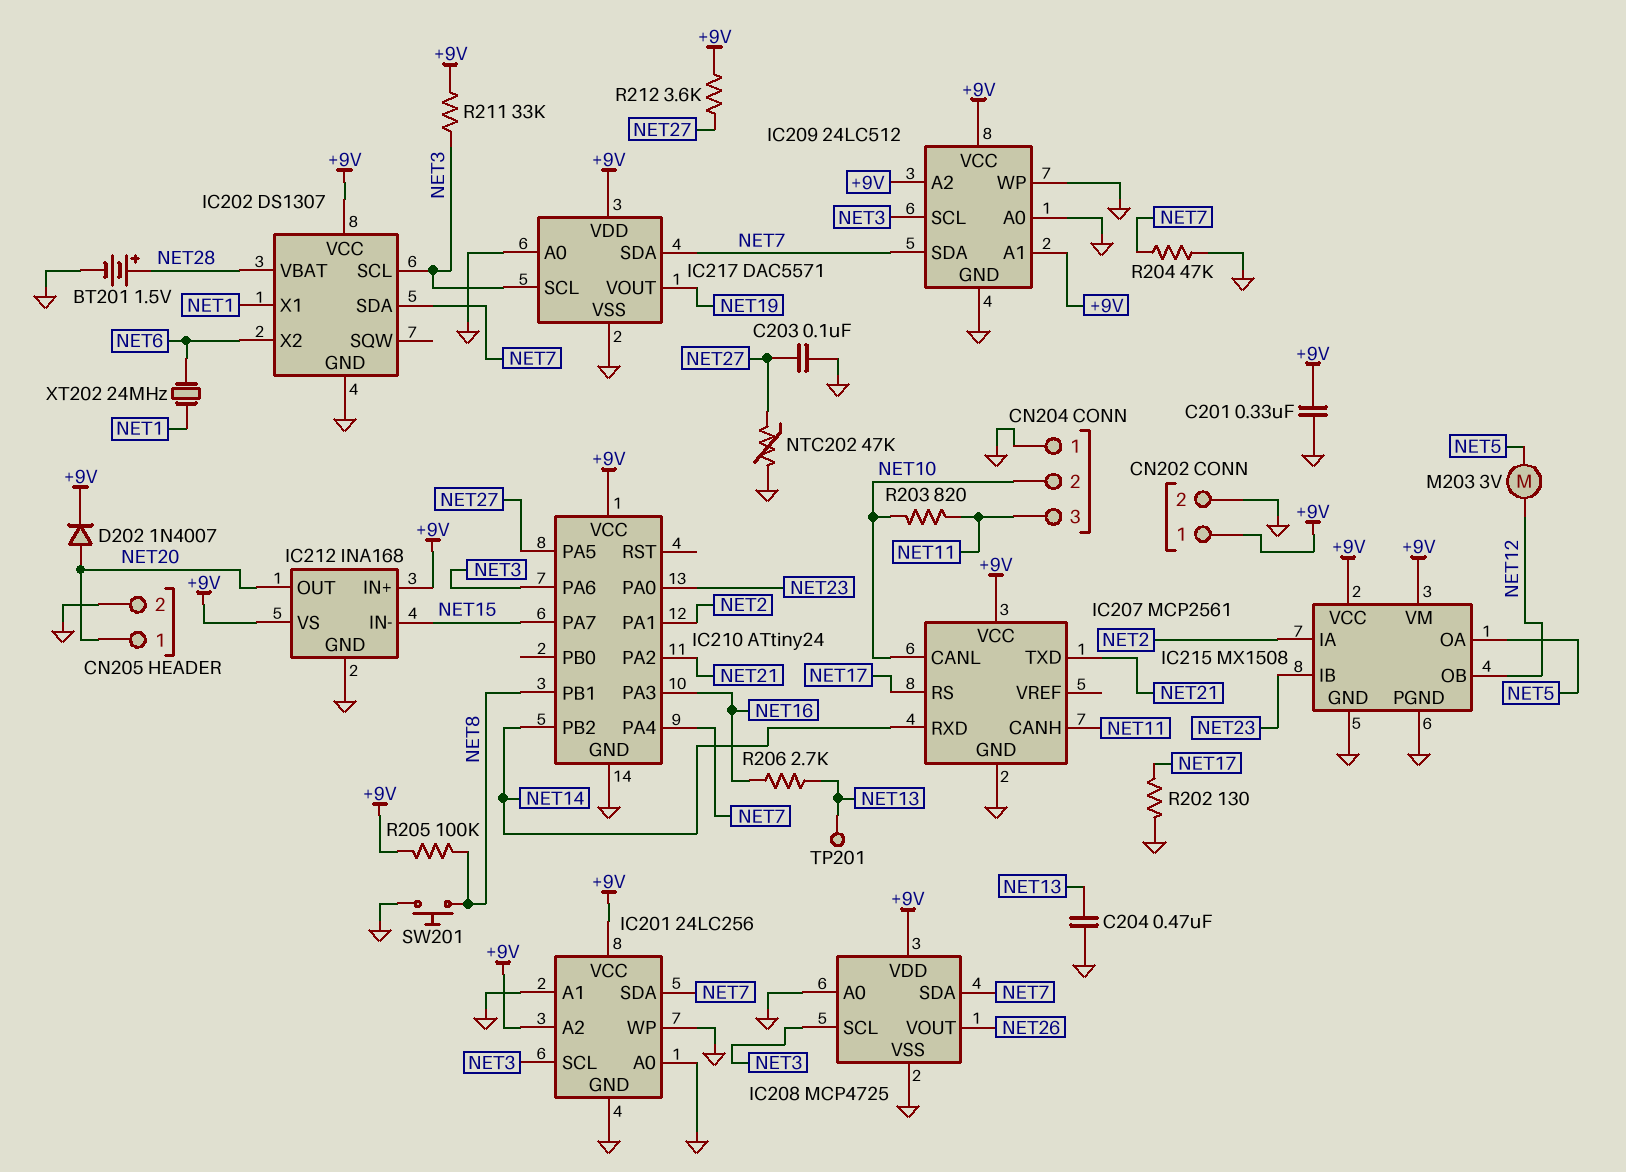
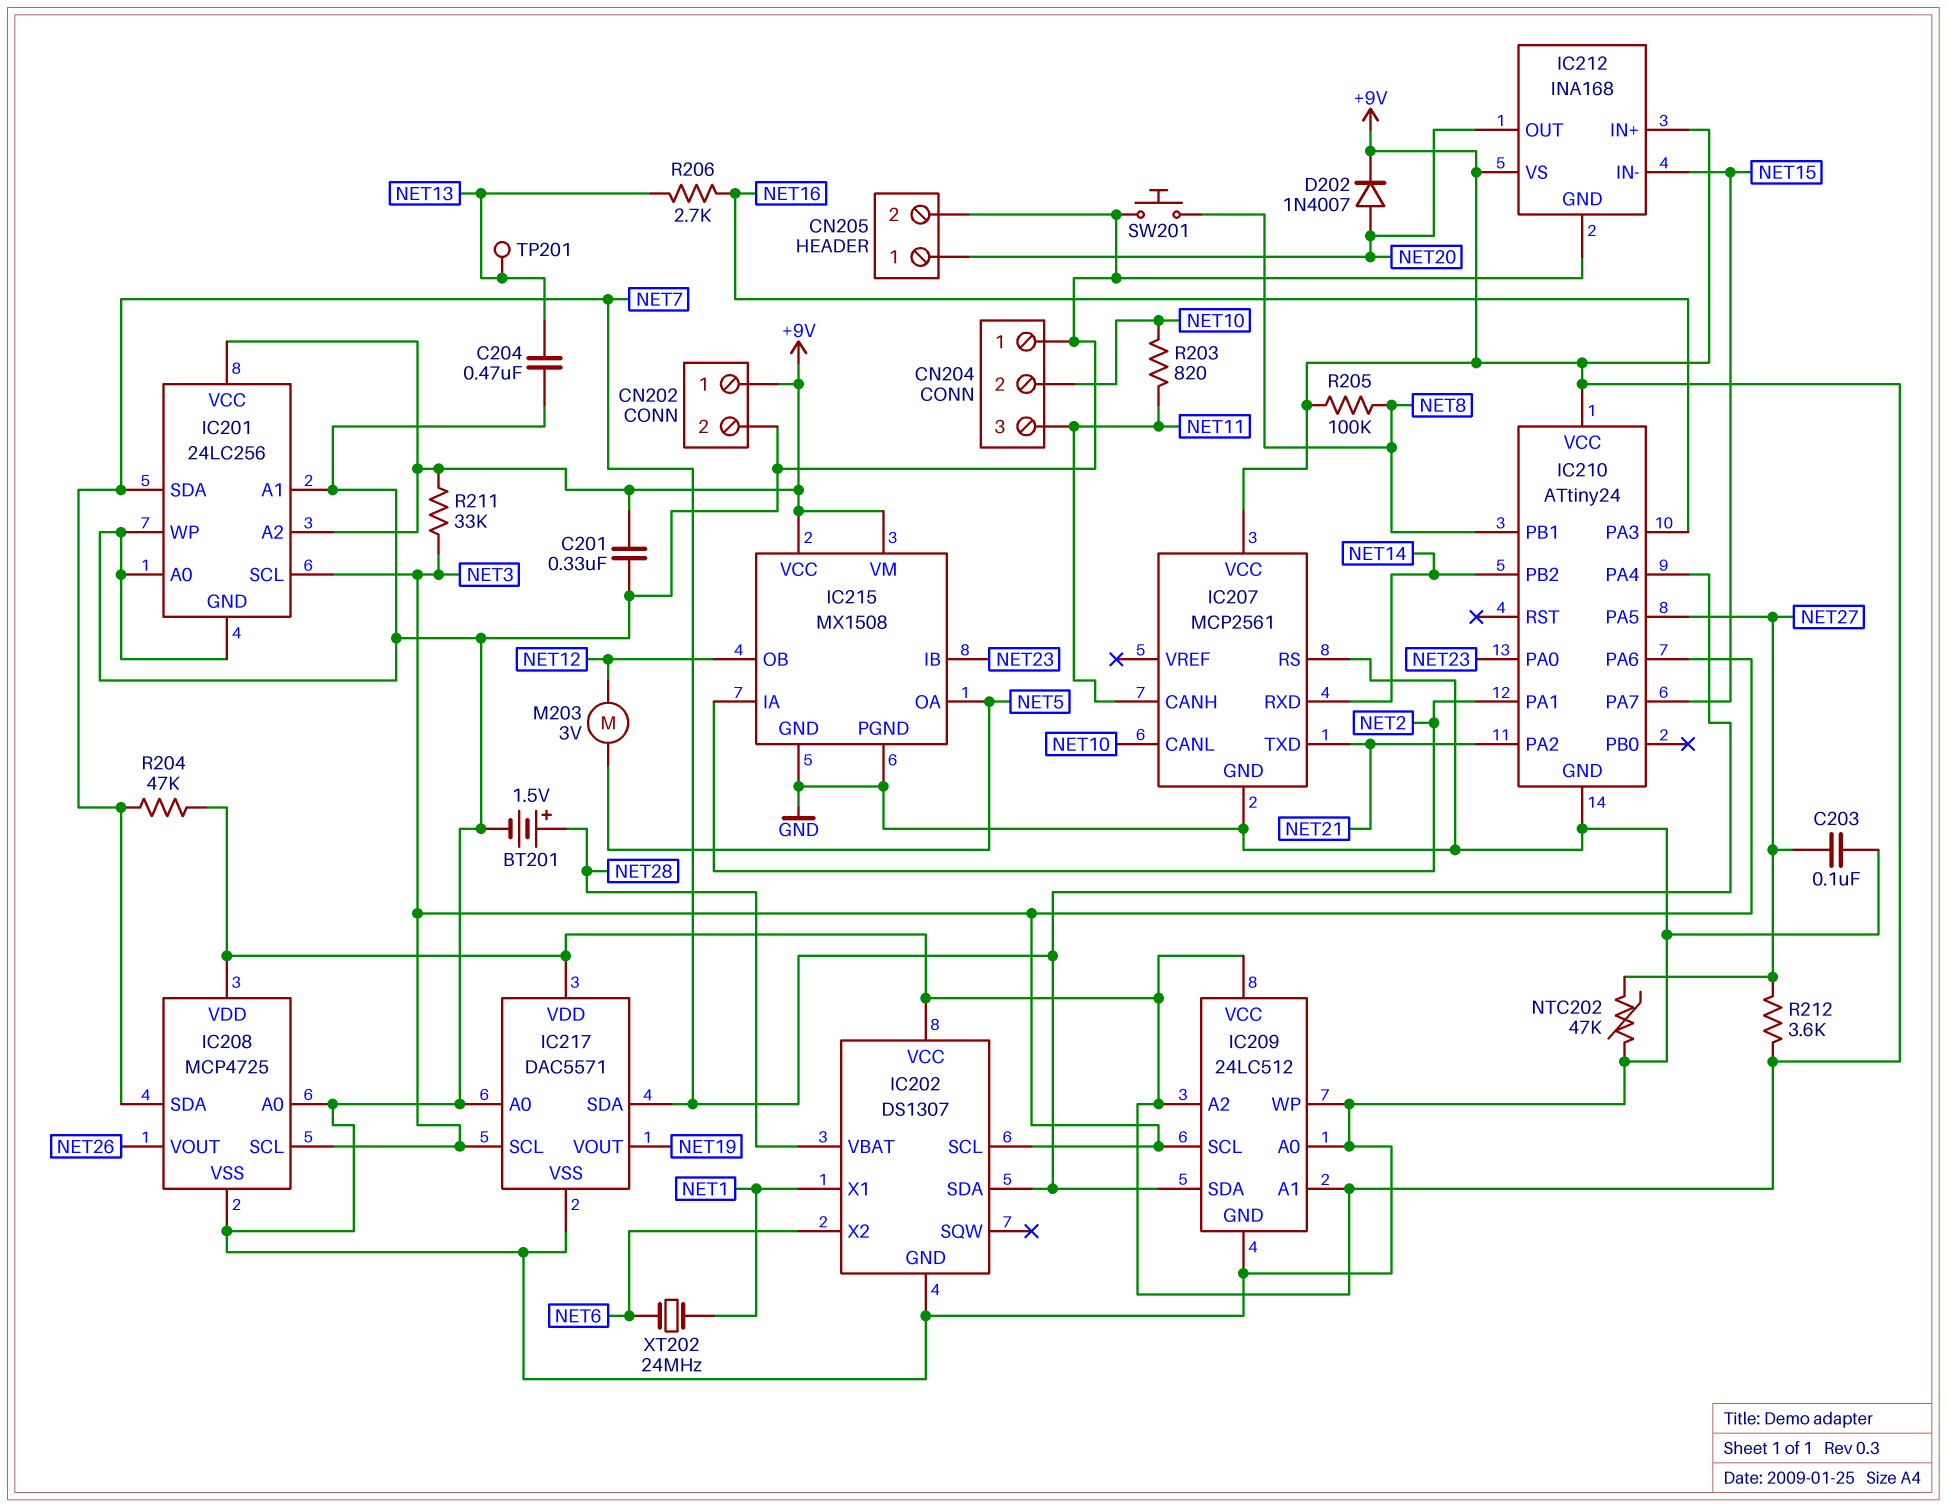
IC207 pin RS: NET17 -> GND
R202: 130 (GND, NET17) -> none
R204: 47k (GND, NET7) -> 47k (+9V, NET7)

